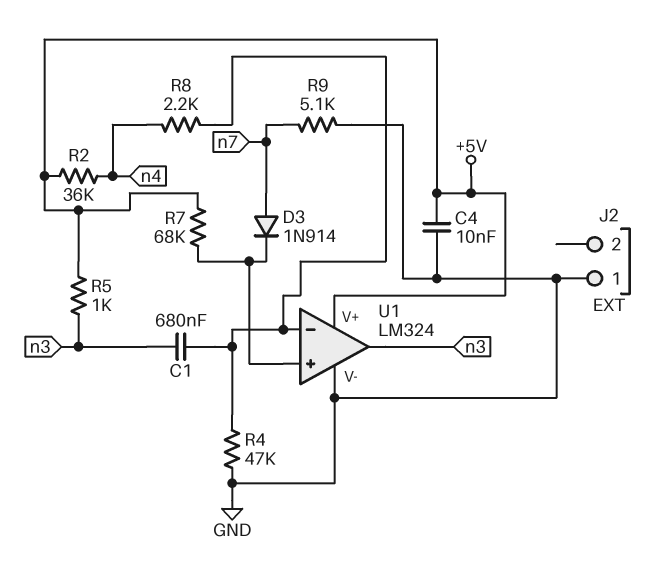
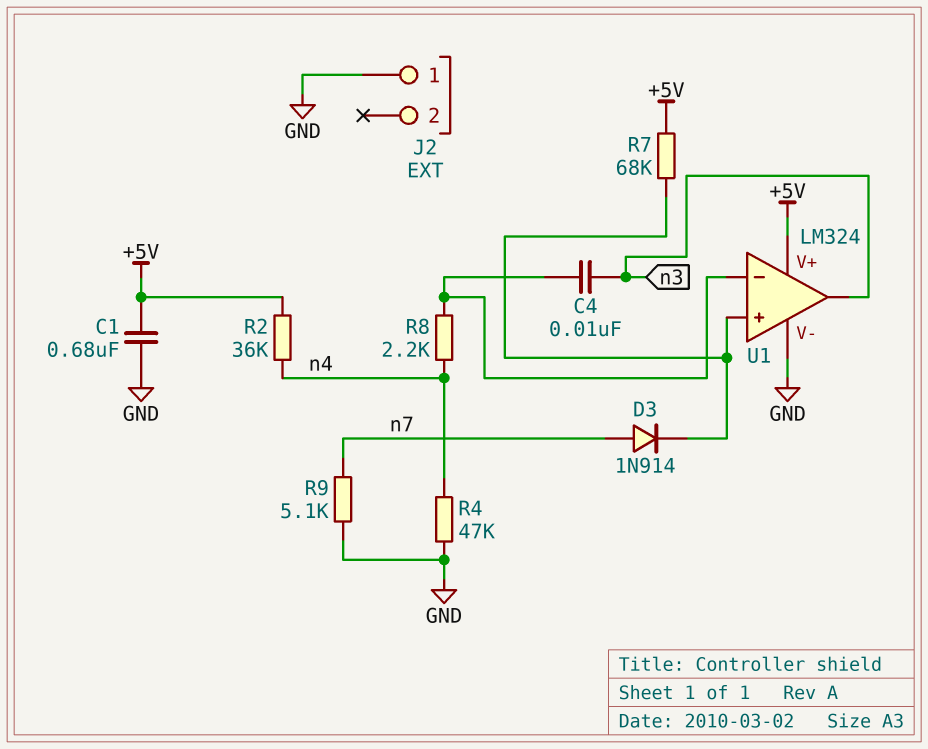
C1: 680nF (U1/in-, n3) -> 680nF (+5V, GND)
C4: 10nF (+5V, GND) -> 10nF (U1/in-, n3)
R4: 47k (GND, U1/in-) -> 47k (GND, n4)
R5: 1k (+5V, n3) -> none

